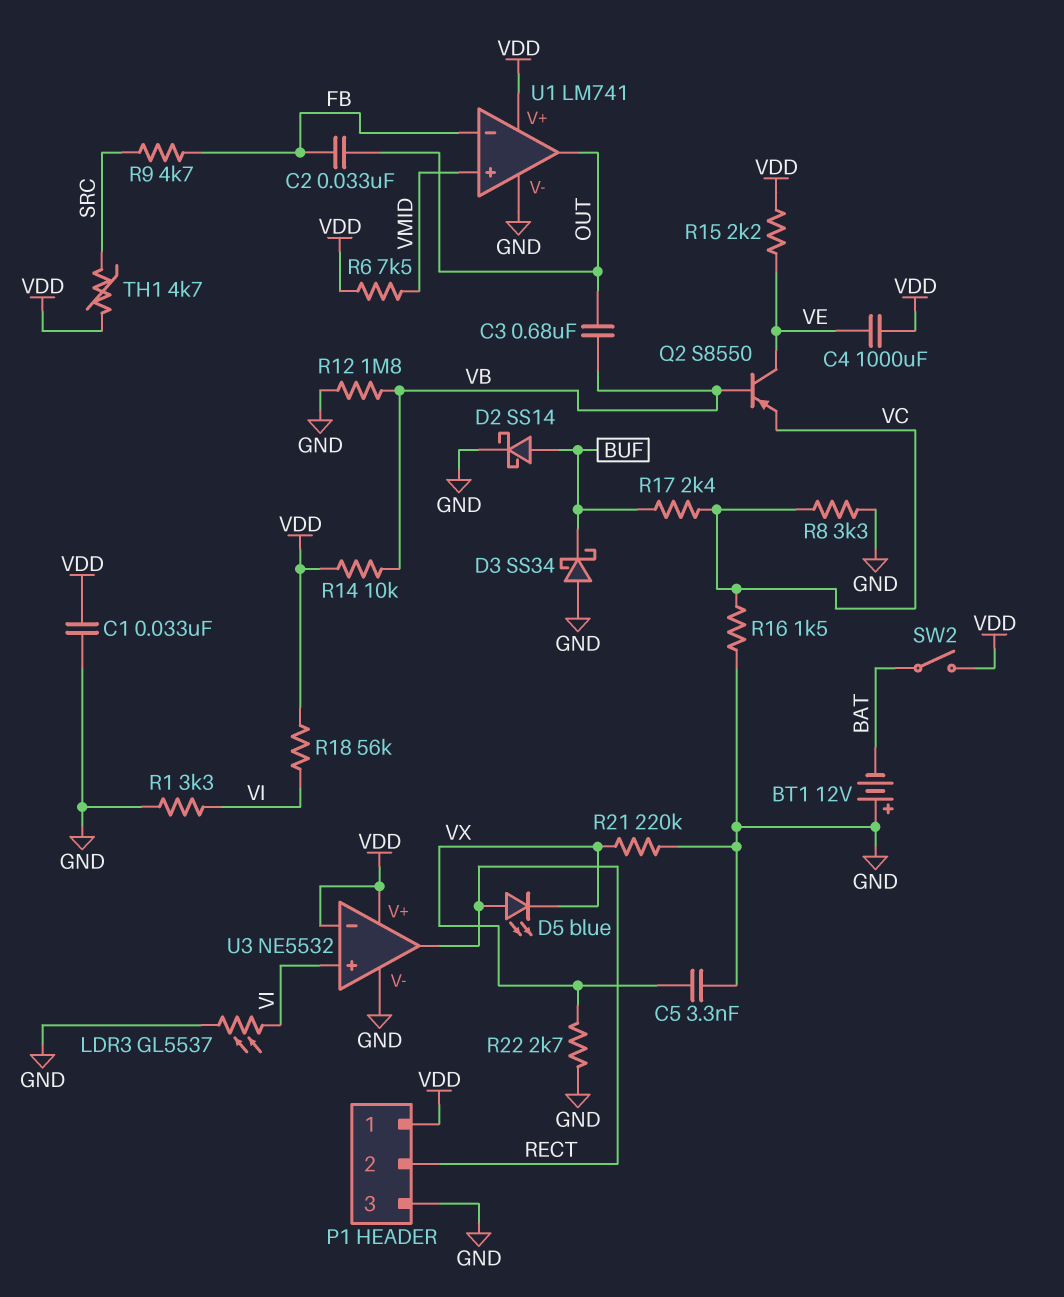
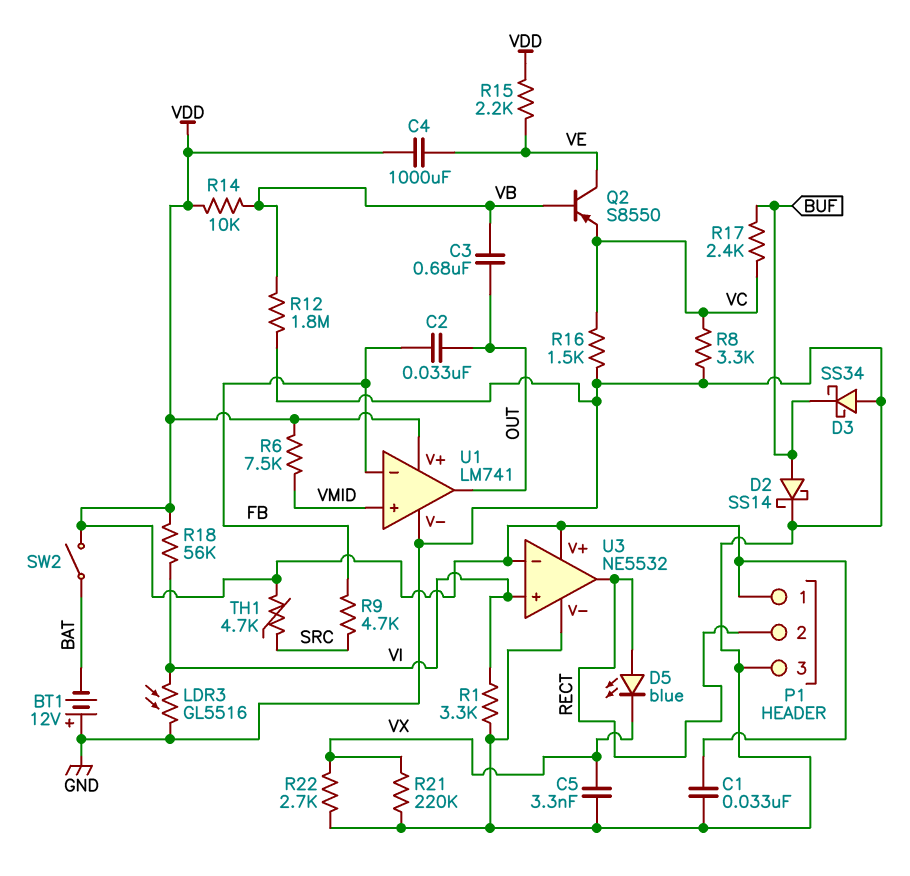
LDR3: GL5537 (GND, VI) -> GL5516 (GND, VI)

